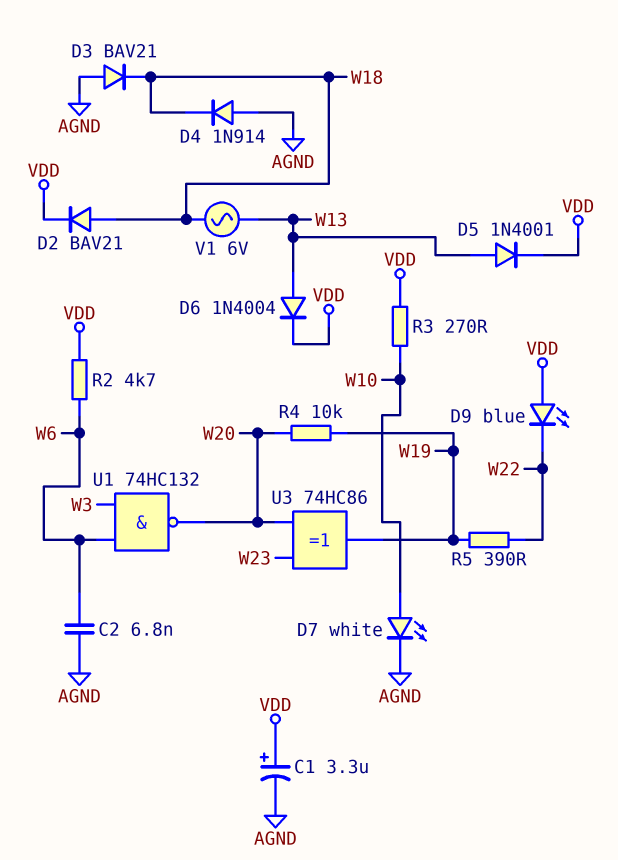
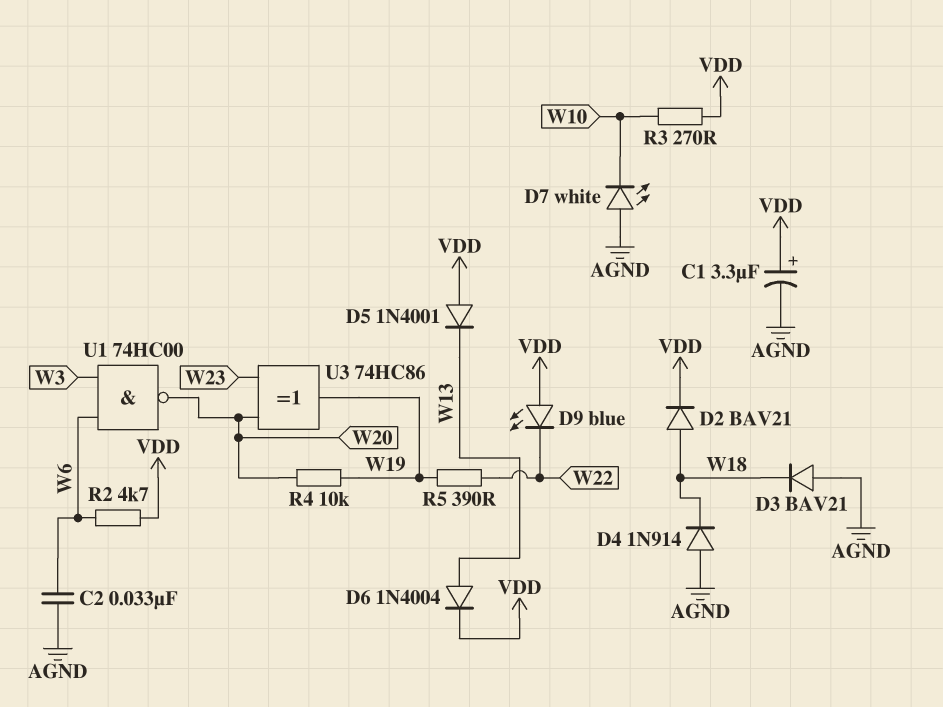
C2: 6.8nF (AGND, W6) -> 33nF (AGND, W6)
D5: diode 1N4001 (A W13, K VDD) -> diode 1N4001 (A VDD, K W13)
D7: LED white (A W10, K AGND) -> LED white (A AGND, K W10)
U1: NAND 74HC132 (in W3, in W6, out W20) -> NAND 74HC00 (in W3, in W6, out W20)
V1: AC 6V (W13, W18) -> none

